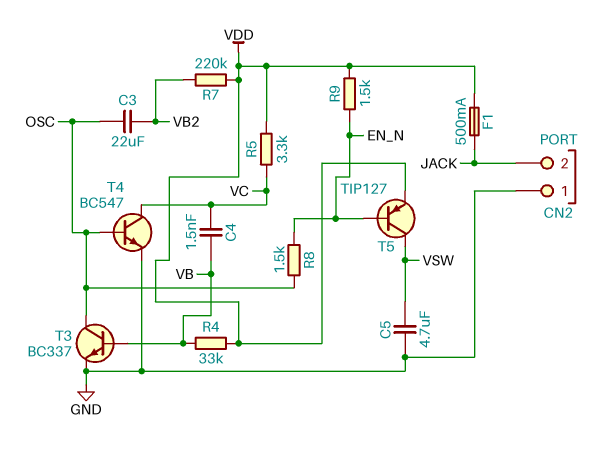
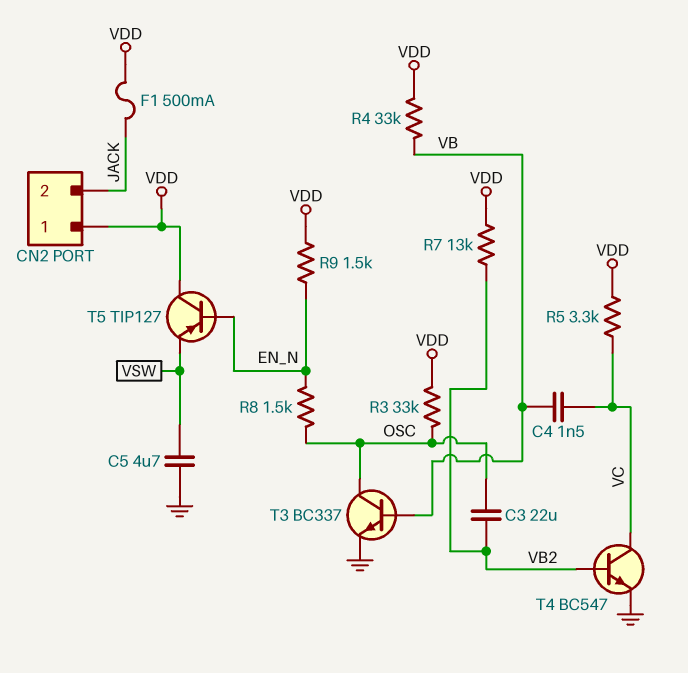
CN2 pin 1: GND -> VDD
R3: none -> 33k (OSC, VDD)
R7: 220k (VB2, VDD) -> 13k (VB2, VDD)
T4: NPN BC547 (B OSC, C VC, E GND) -> NPN BC547 (B VB2, C VC, E GND)
T5: PNP TIP127 (B EN_N, C VSW, E VDD) -> PNP TIP127 (B EN_N, C VDD, E VSW)

